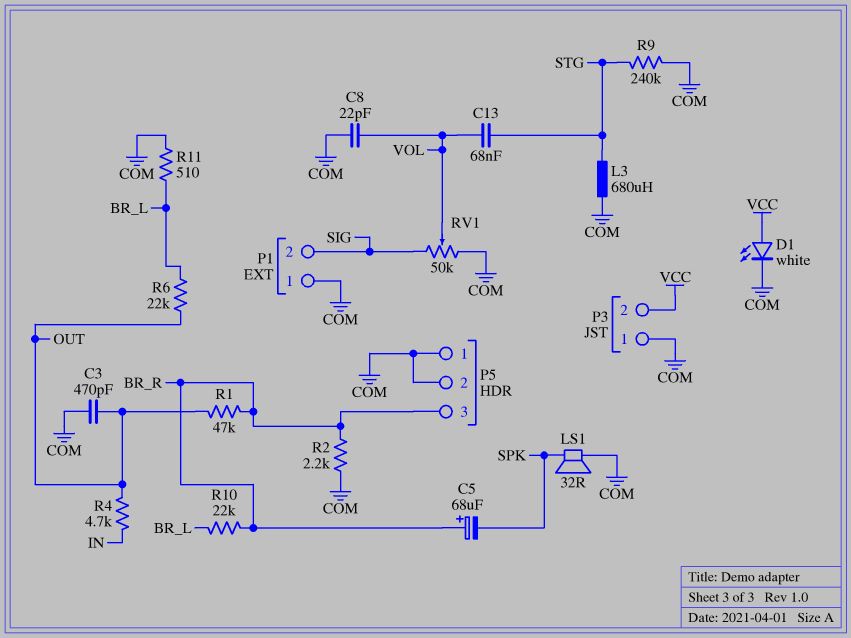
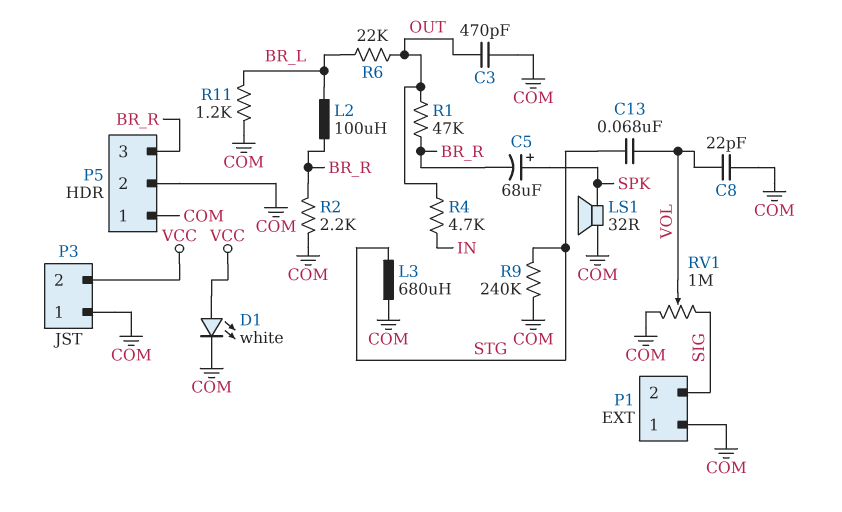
C5: 68uF (plus BR_R, minus SPK) -> 68uF (plus SPK, minus BR_R)
L2: none -> 100uH (BR_L, BR_R)
R10: 22k (BR_L, BR_R) -> none
R11: 510 (BR_L, COM) -> 1.2k (BR_L, COM)
RV1: 50k (COM, SIG, wiper VOL) -> 1M (COM, SIG, wiper VOL)

